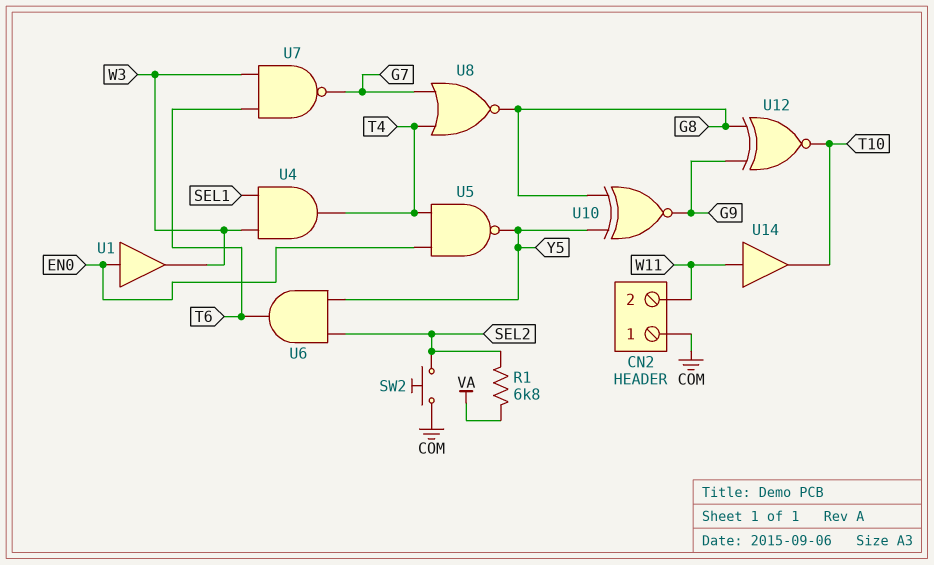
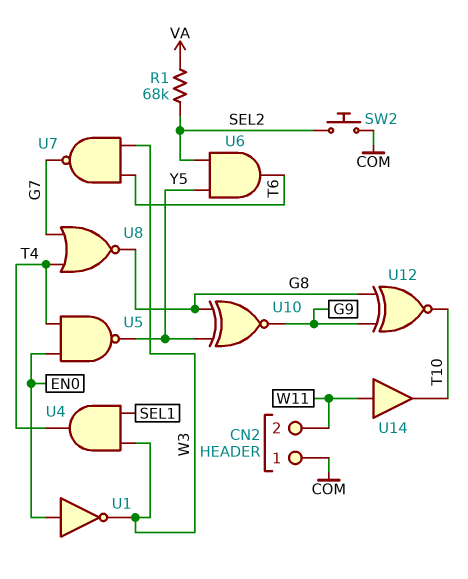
R1: 6.8k (SEL2, VA) -> 68k (SEL2, VA)
U1: buffer (in EN0, out W3) -> NOT (in EN0, out W3)

